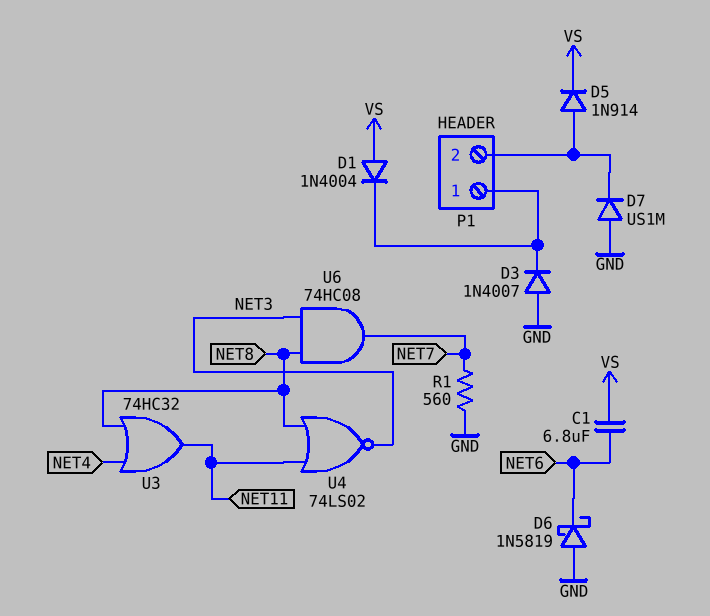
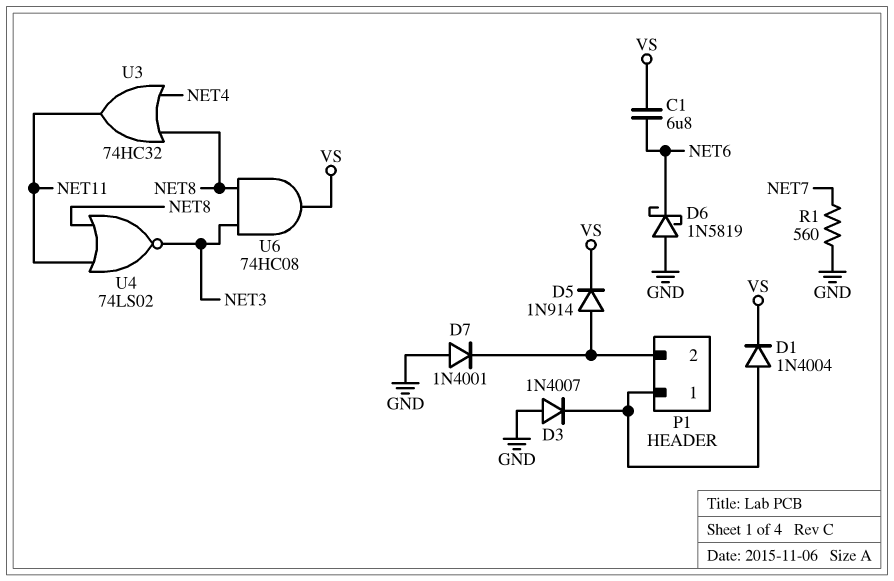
D1: diode 1N4004 (A VS, K P1/1) -> diode 1N4004 (A P1/1, K VS)
D7: diode US1M (A GND, K P1/2) -> diode 1N4001 (A GND, K P1/2)
U6: AND 74HC08 (in NET3, in NET8, out NET7) -> AND 74HC08 (in NET3, in NET8, out VS)

